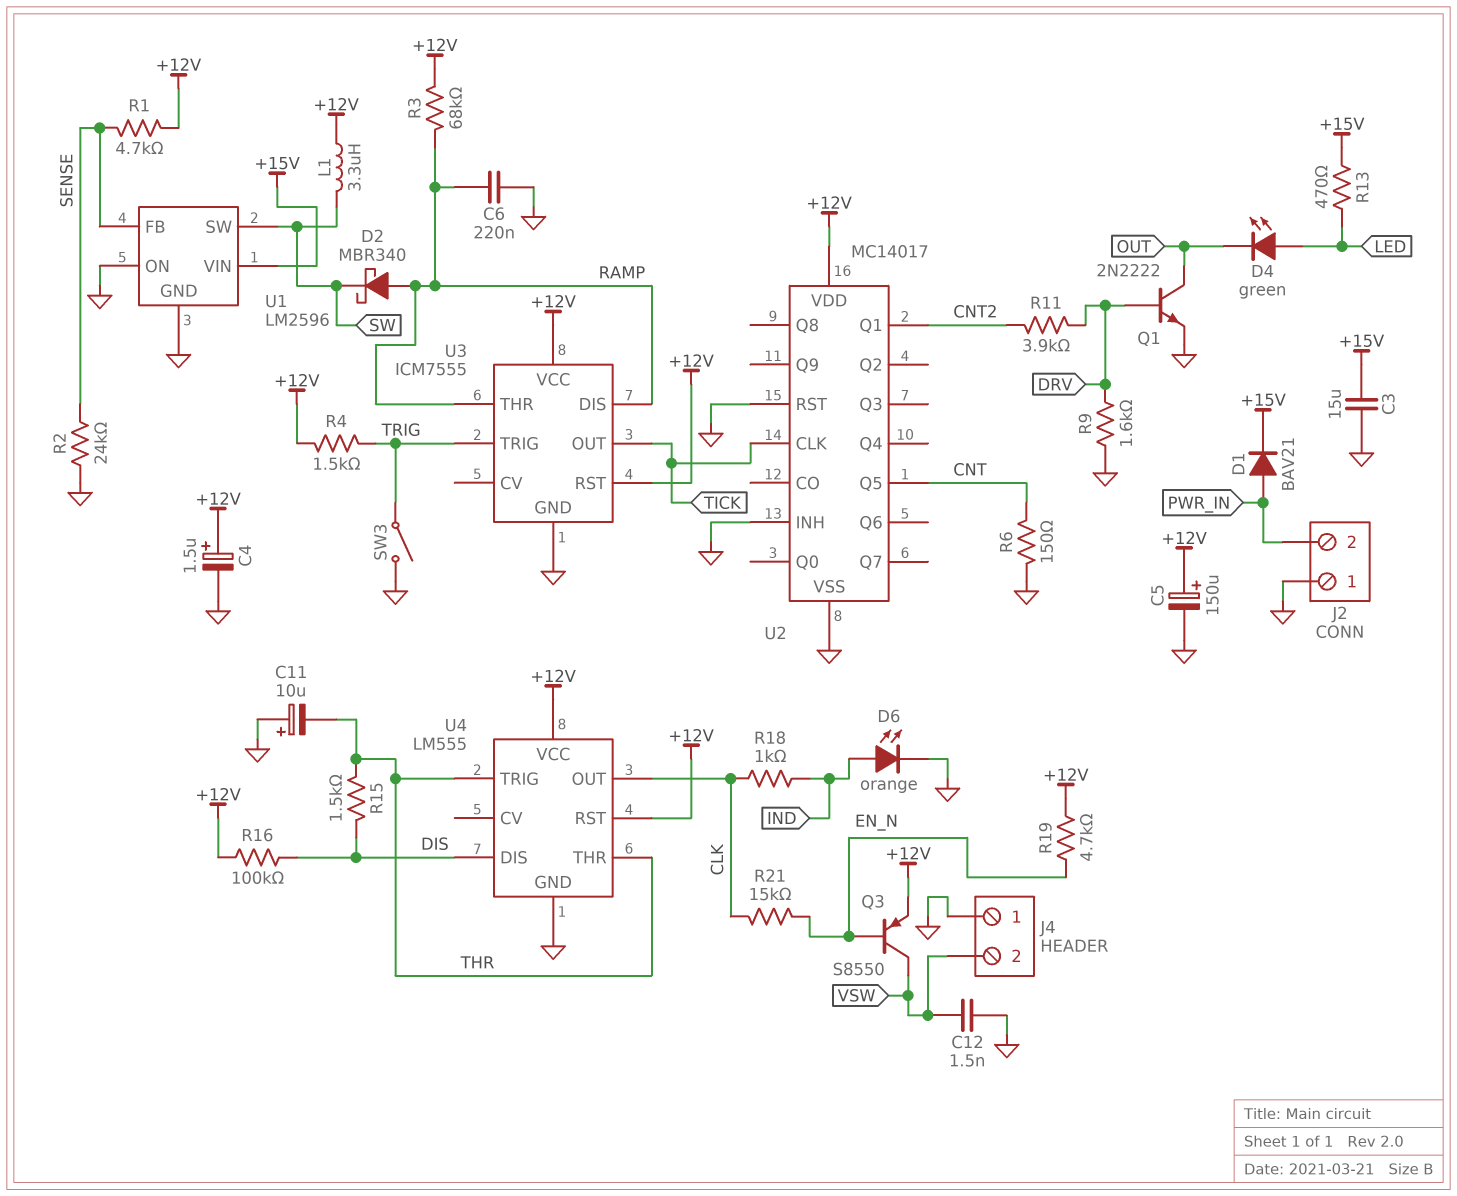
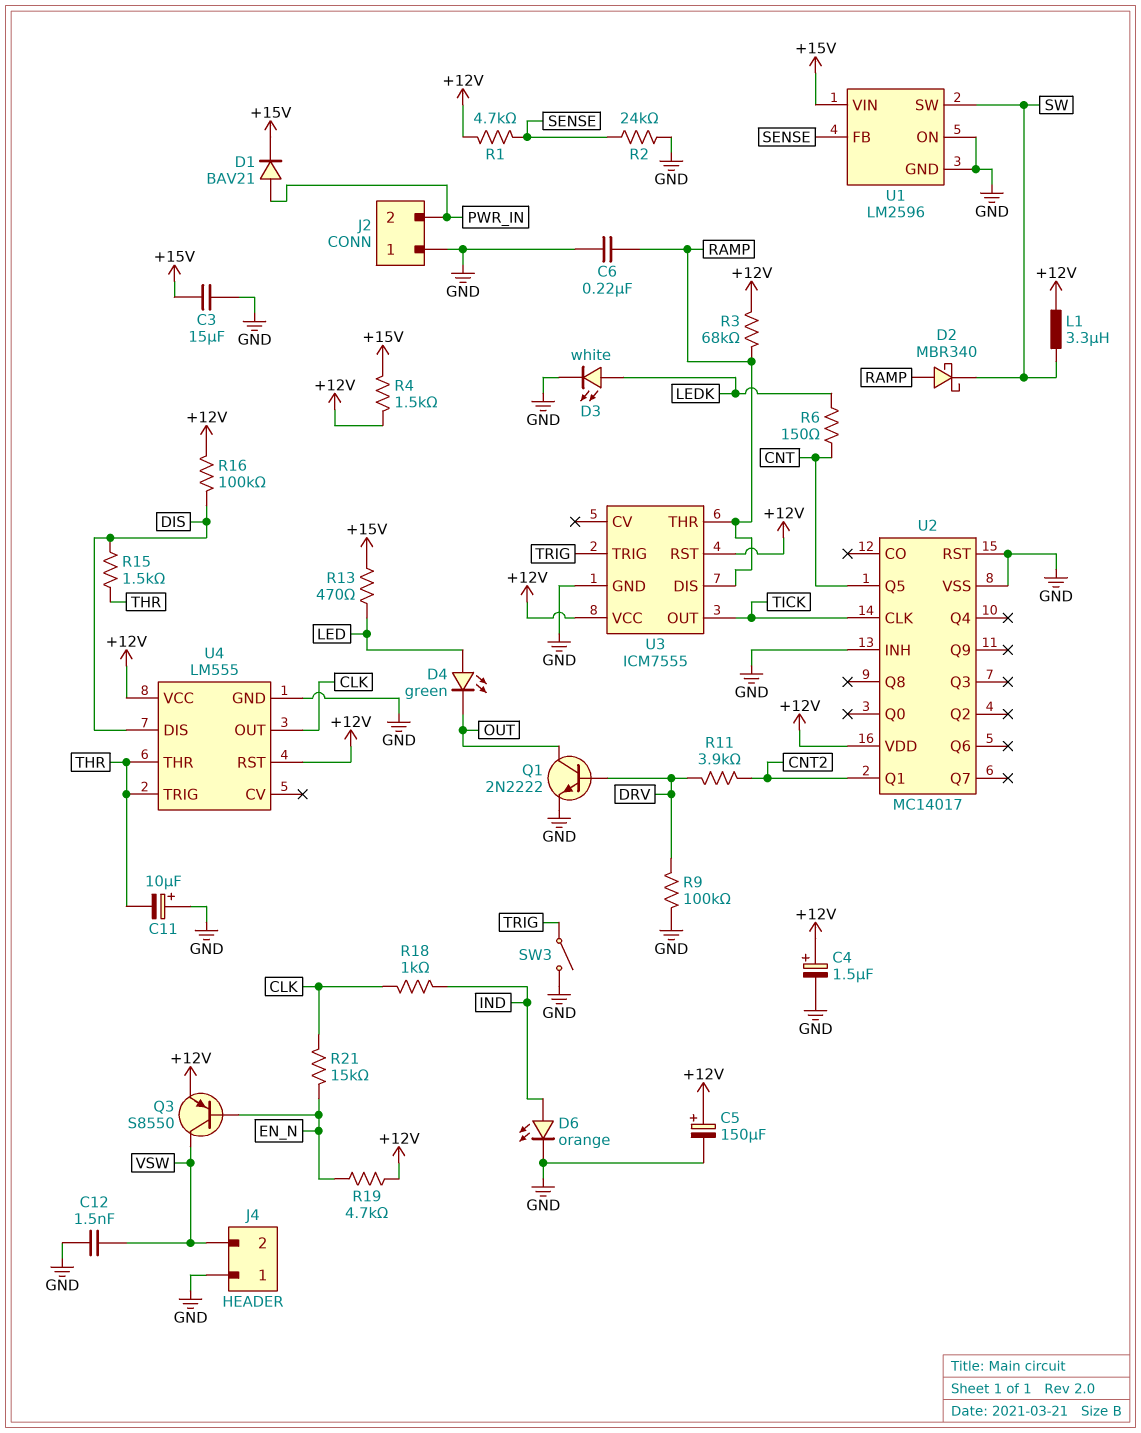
D3: none -> LED white (A LEDK, K GND)
R4: 1.5k (+12V, TRIG) -> 1.5k (+12V, +15V)
R6: 150 (CNT, GND) -> 150 (CNT, LEDK)
R9: 1.6k (DRV, GND) -> 100k (DRV, GND)

